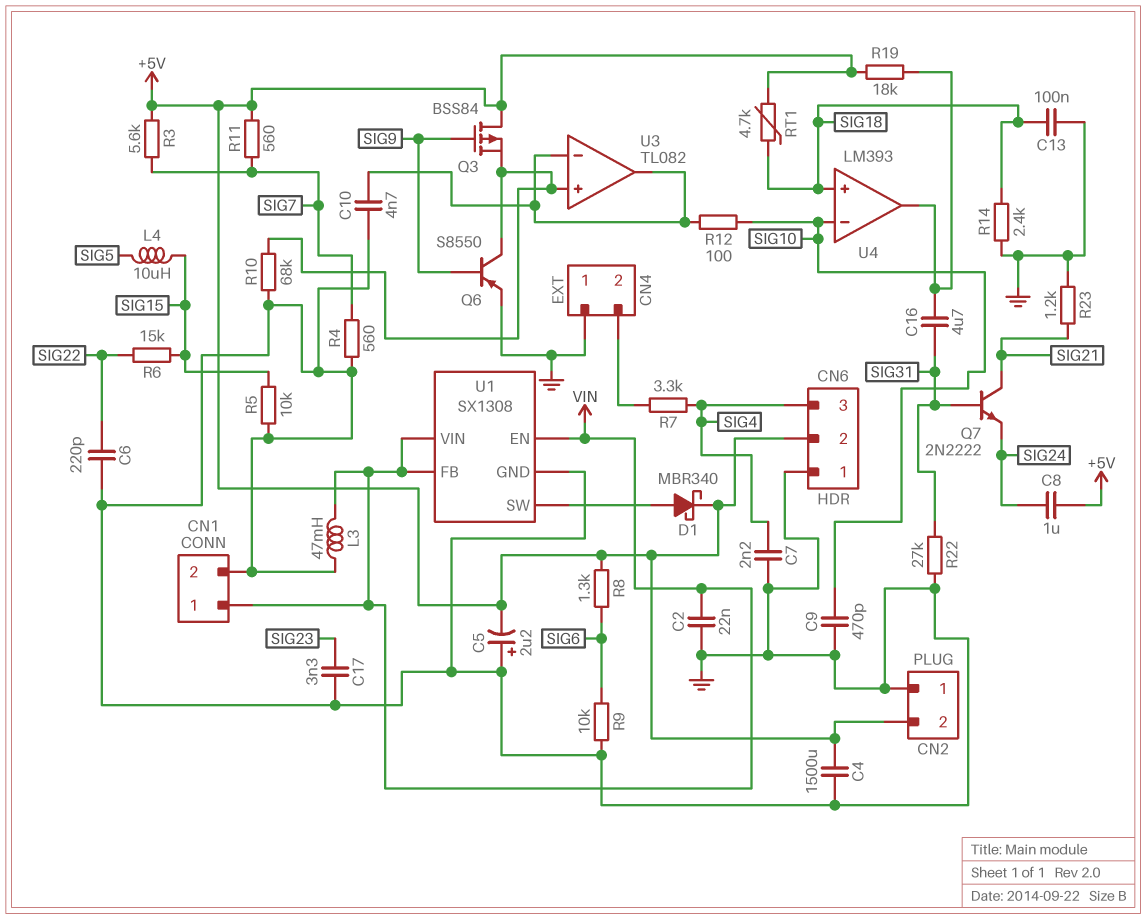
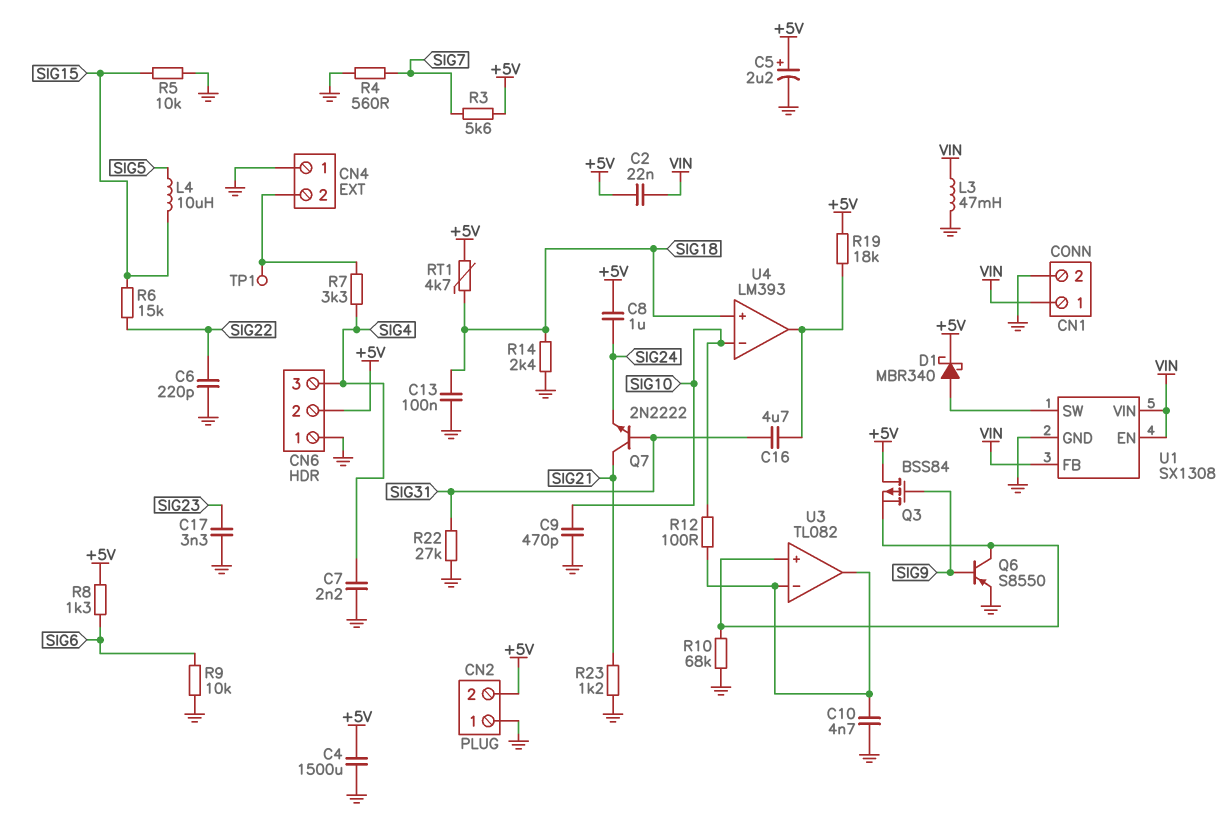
C2: 22nF (GND, VIN) -> 22nF (+5V, VIN)
C5: 2.2uF (plus GND, minus +5V) -> 2.2uF (plus +5V, minus GND)
R11: 560 (+5V, SIG7) -> none
TP1: none -> test point (CN4/2)

